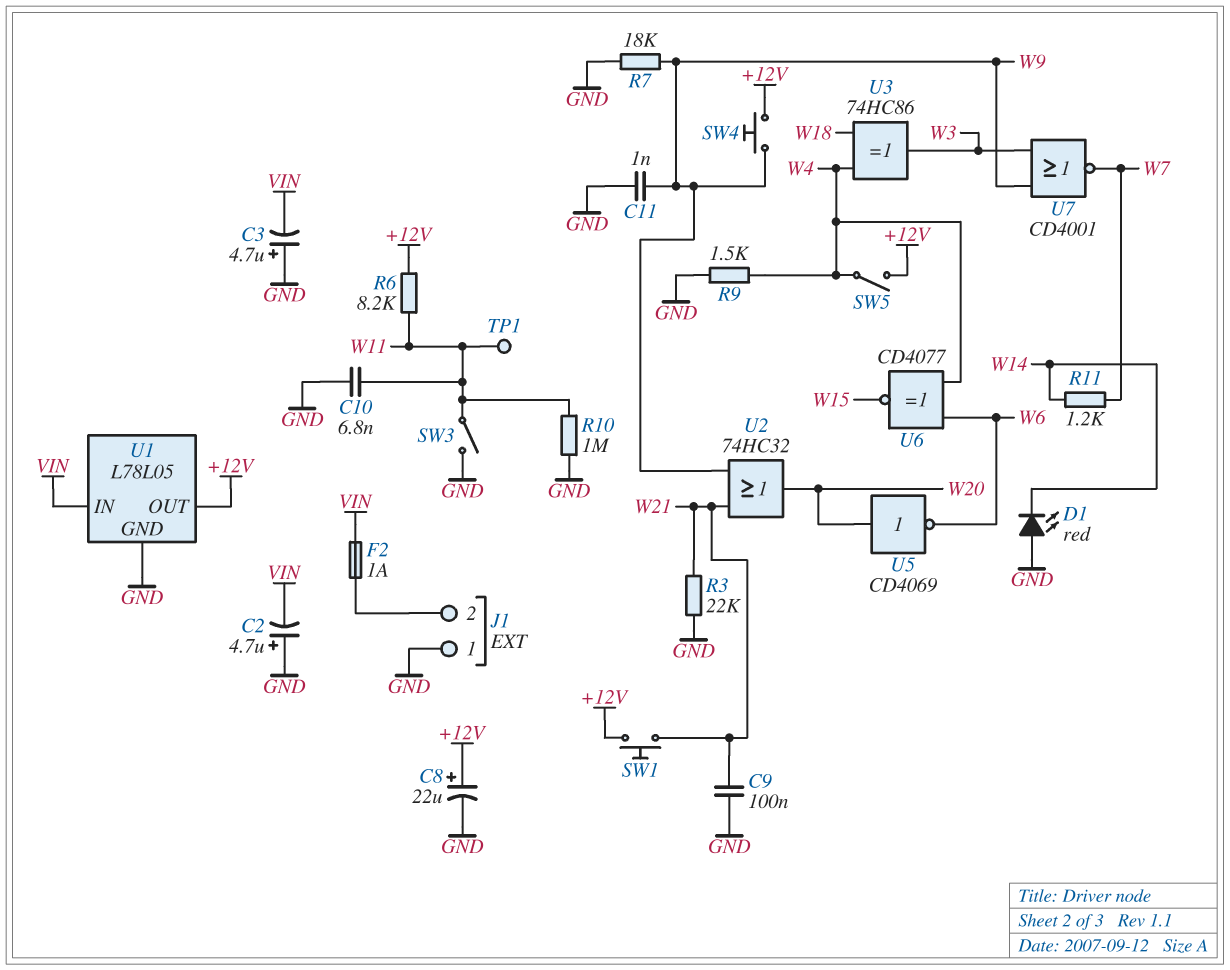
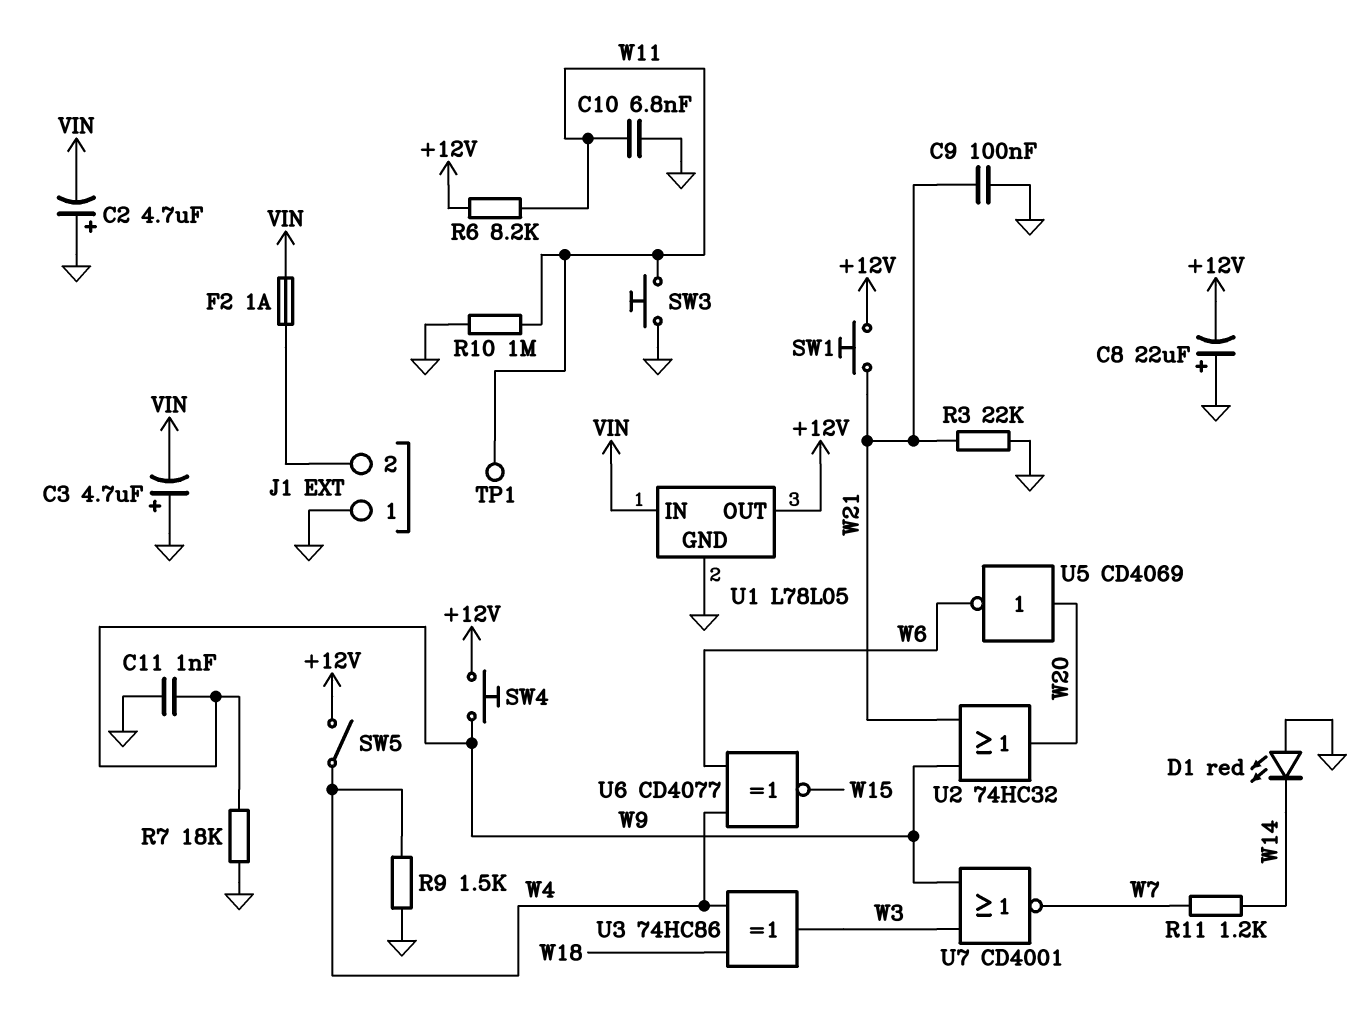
C8: 22uF (plus +12V, minus GND) -> 22uF (plus GND, minus +12V)
SW3: switch (GND, W11) -> button (GND, W11)

